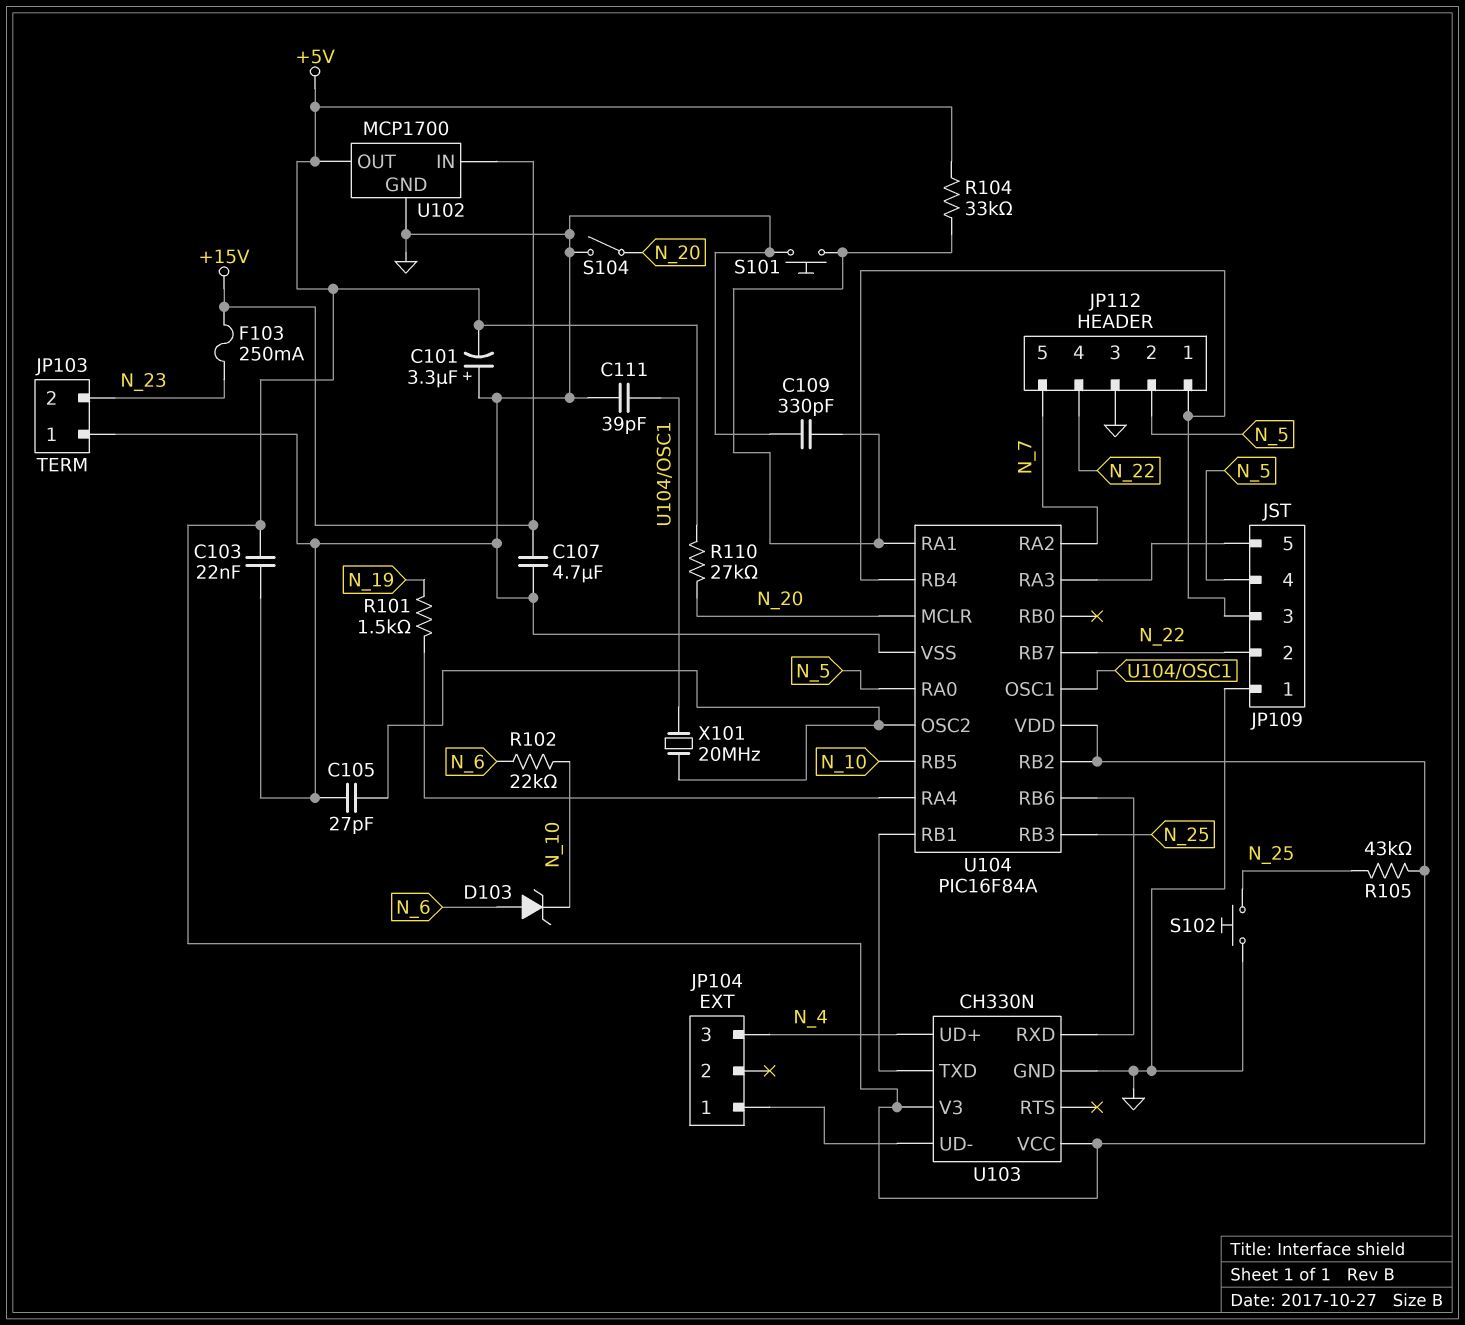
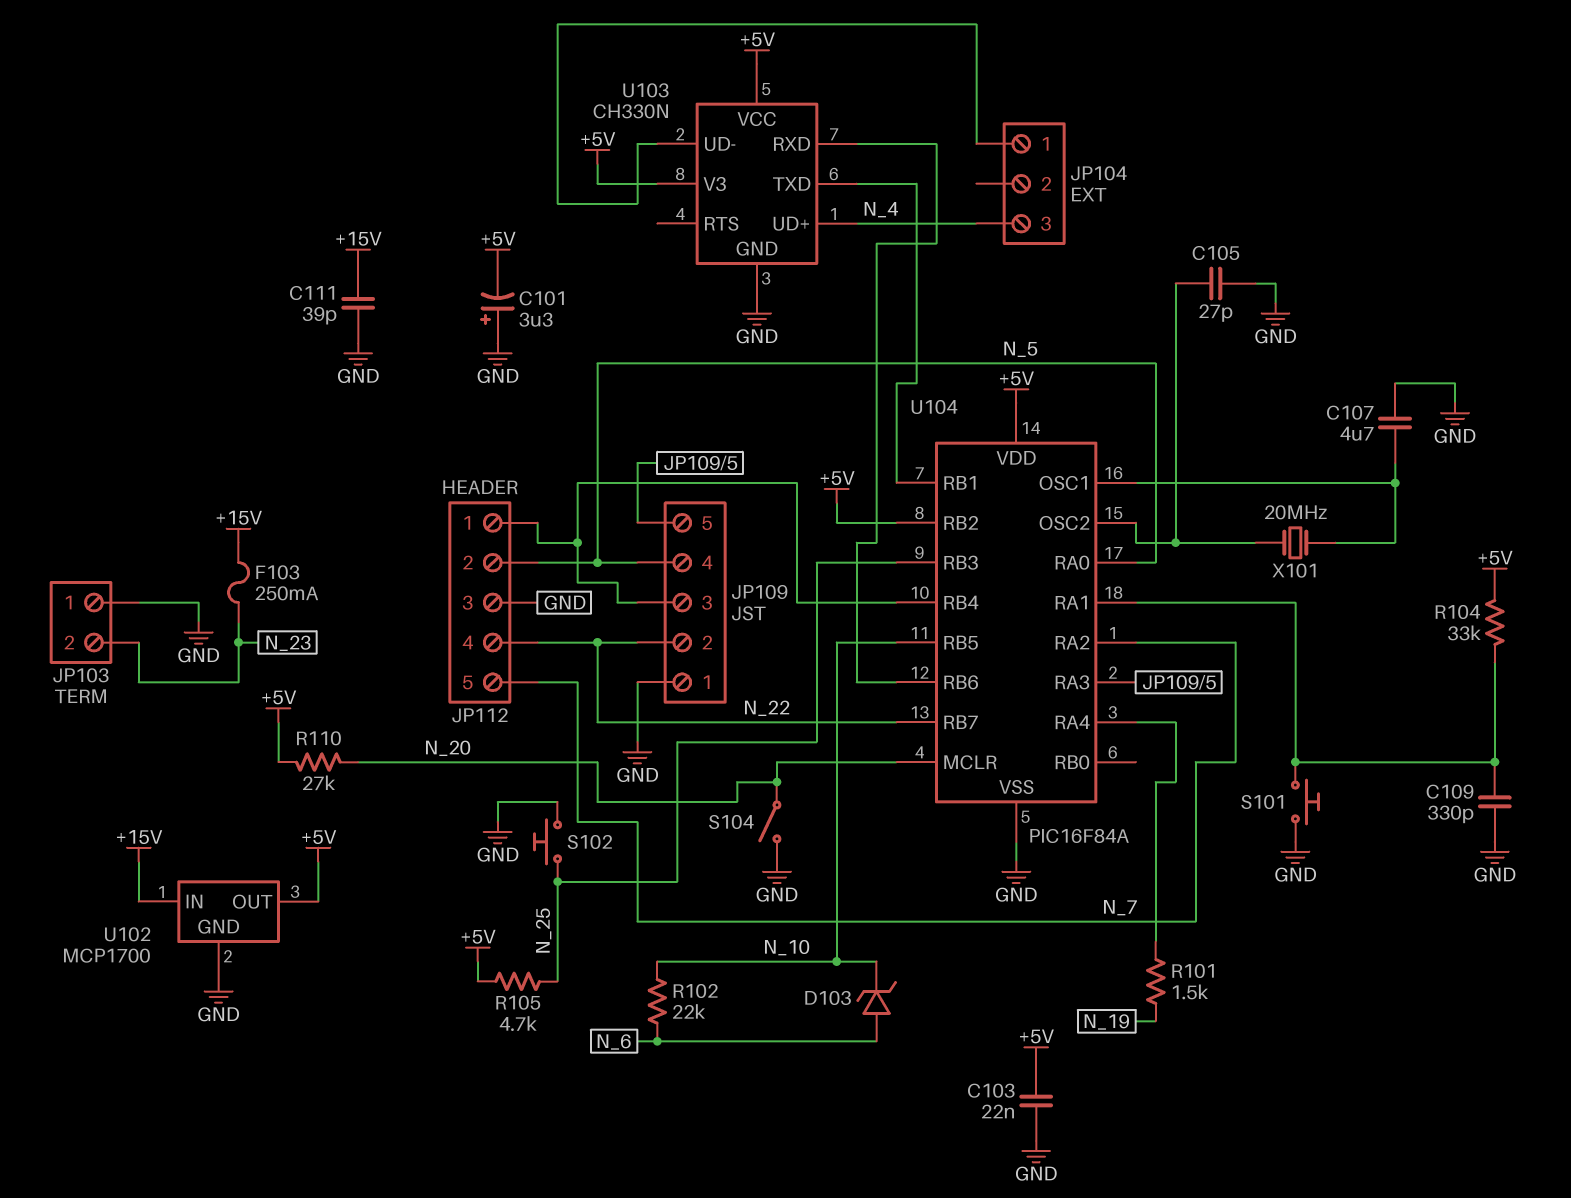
C107: 4.7uF (+15V, GND) -> 4.7uF (GND, U104/OSC1)
C111: 39pF (GND, U104/OSC1) -> 39pF (+15V, GND)
R105: 43k (+5V, N_25) -> 4.7k (+5V, N_25)

